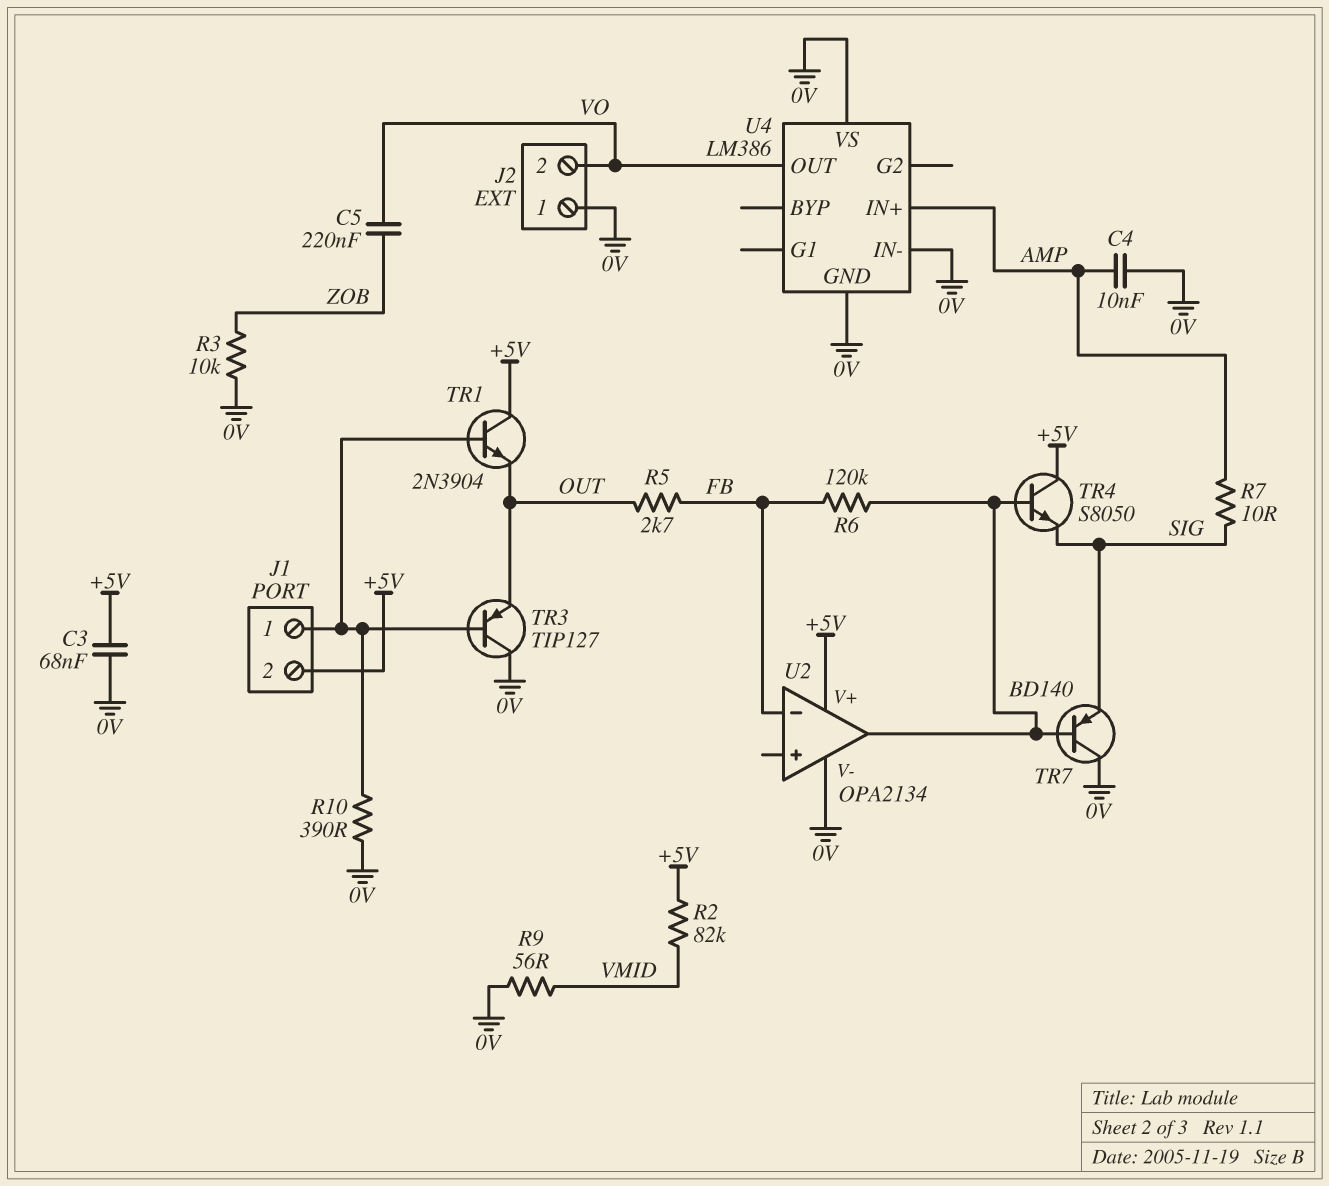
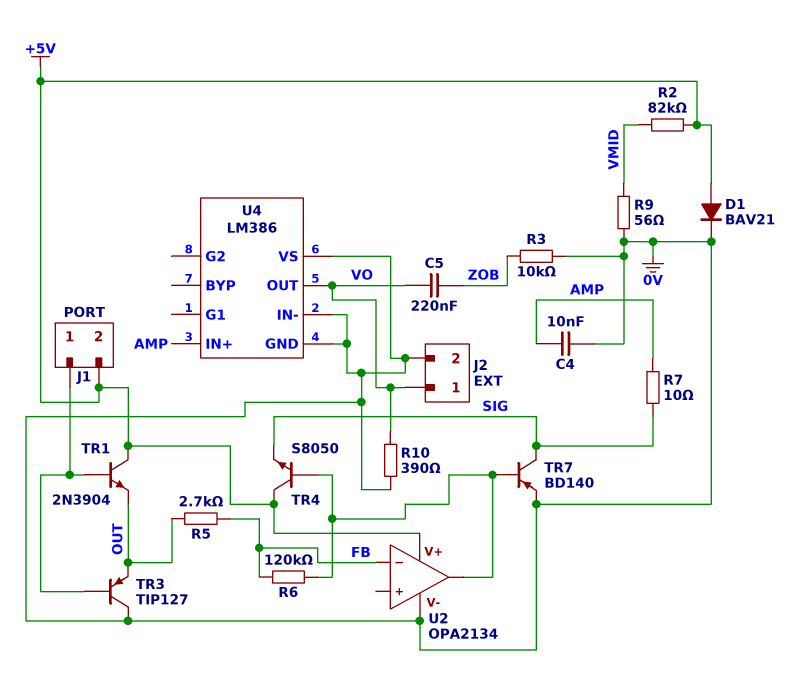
C3: 68nF (+5V, 0V) -> none
D1: none -> diode BAV21 (A +5V, K 0V)
J2 pin 1: 0V -> VO
J2 pin 2: VO -> 0V
R10: 390 (0V, J1/1) -> 390 (0V, VO)
TR7: PNP BD140 (B U2/out, C 0V, E SIG) -> PNP BD140 (B U2/out, C SIG, E 0V)

